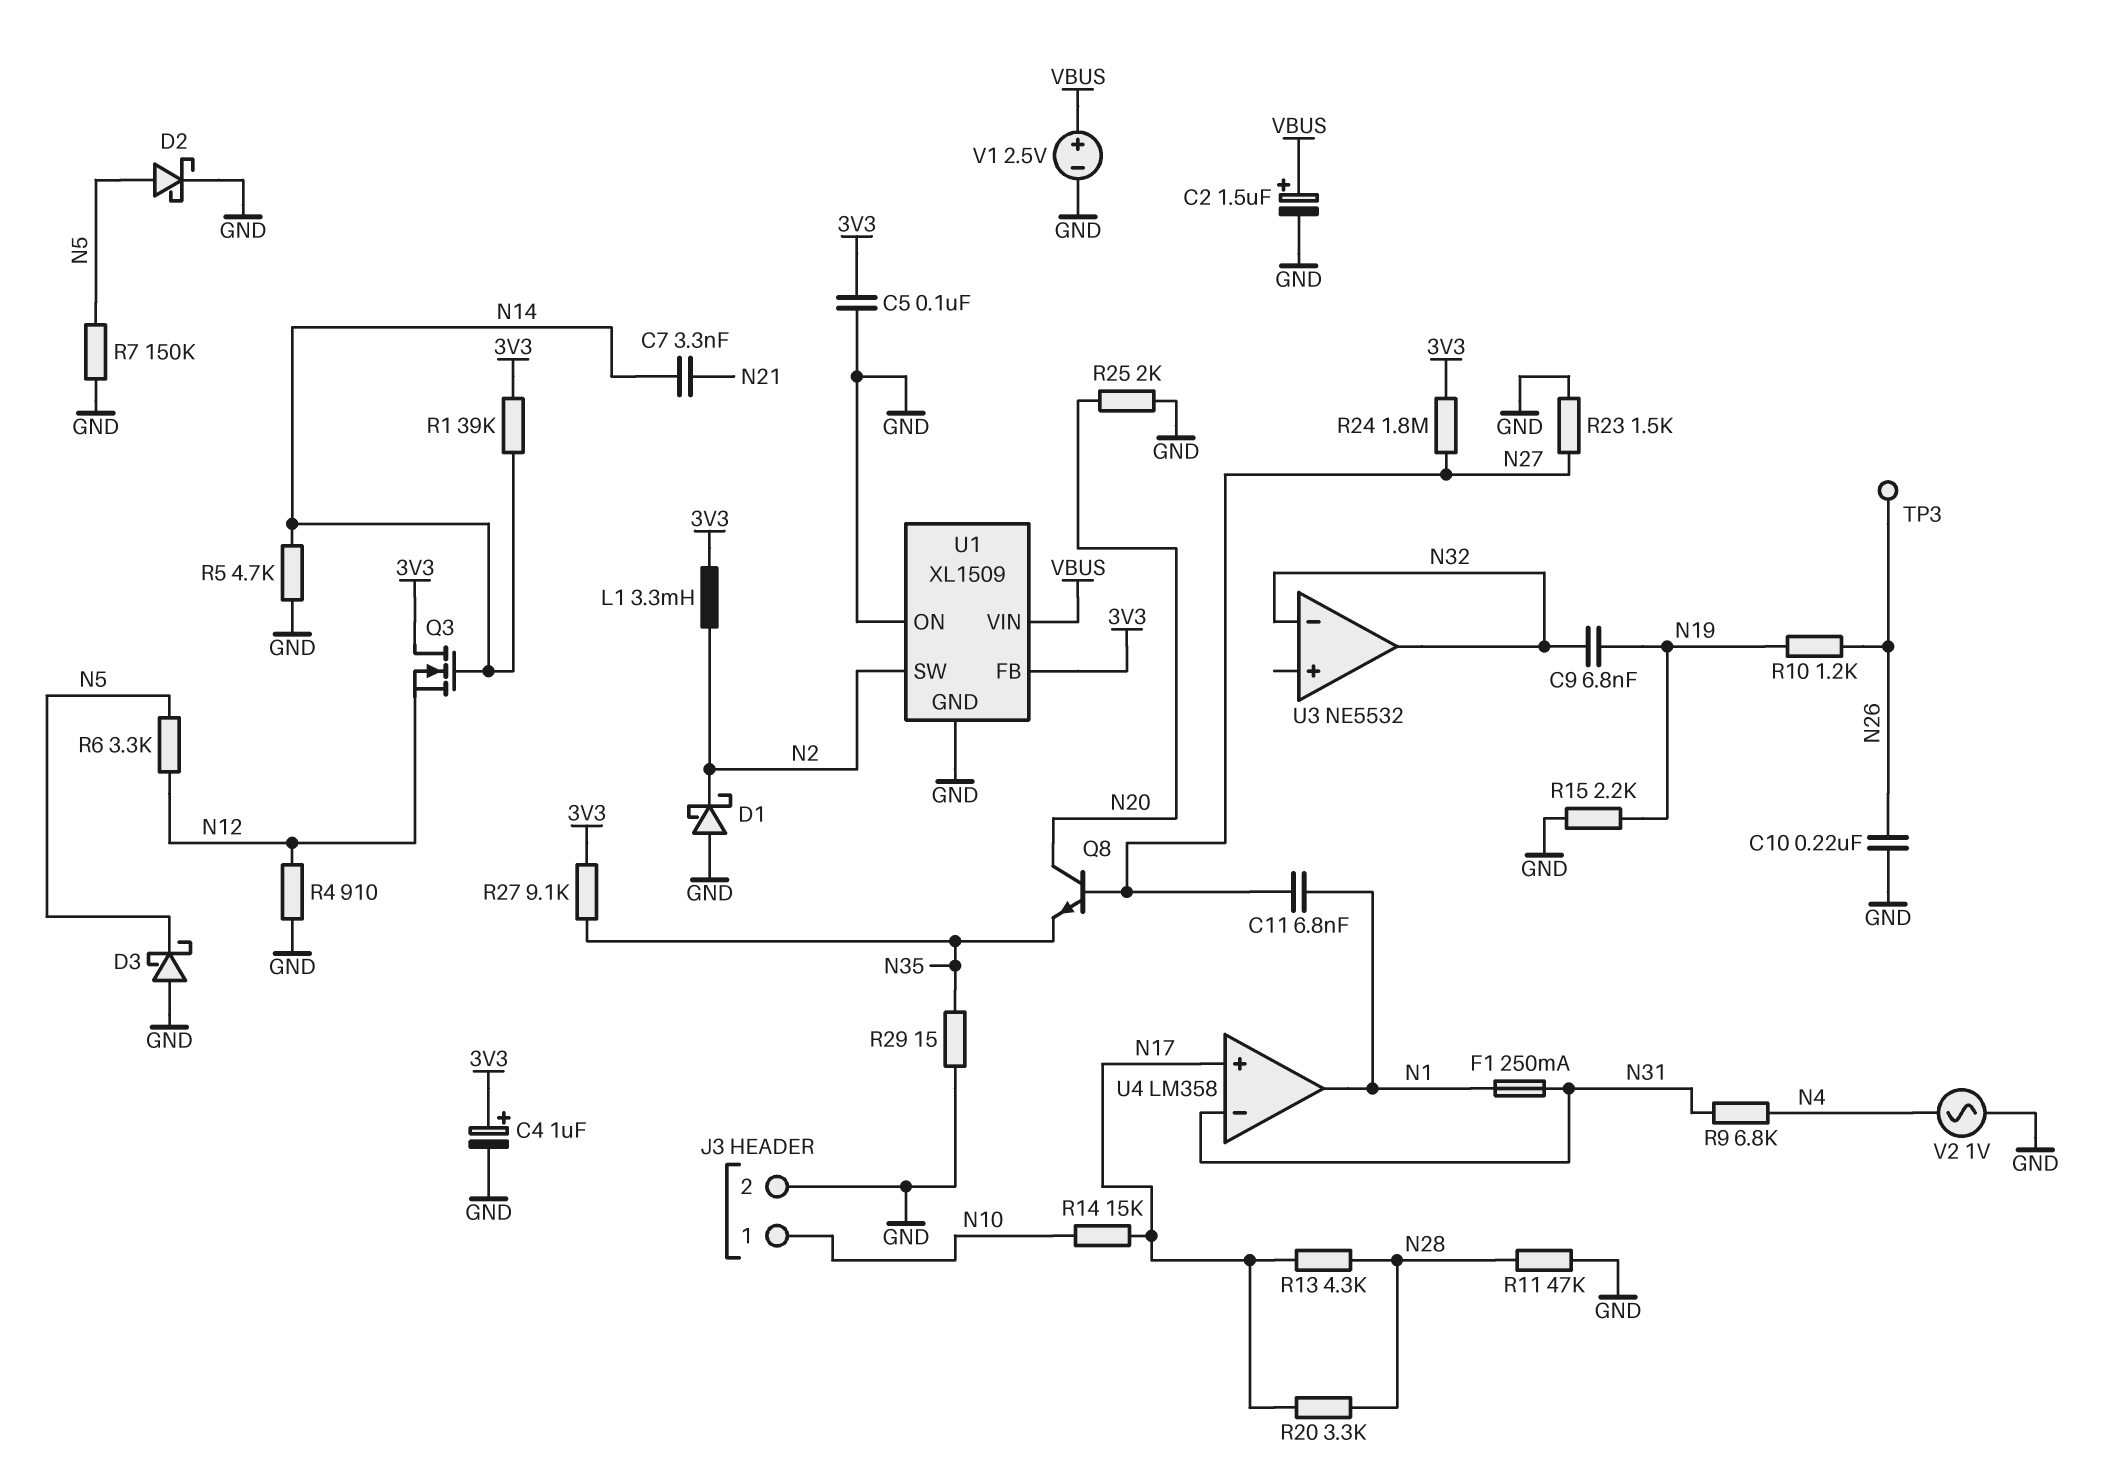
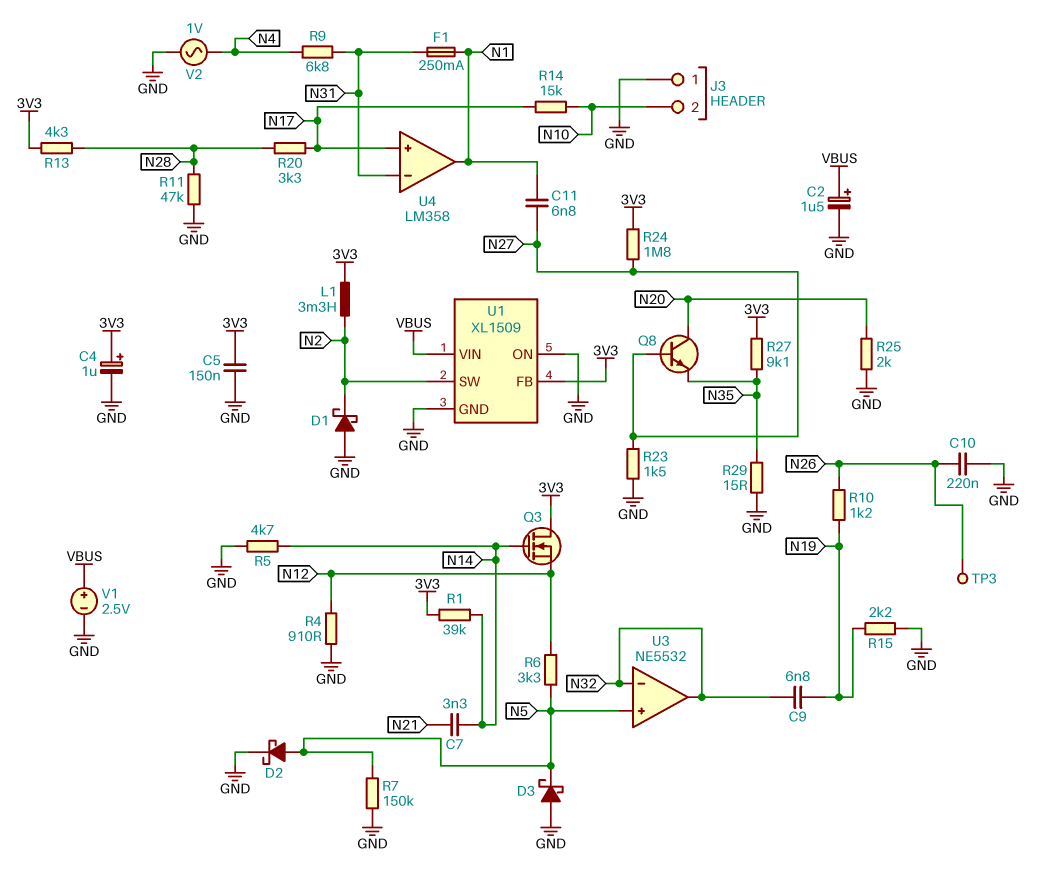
C5: 100nF (3V3, GND) -> 150nF (3V3, GND)
J3 pin 1: N10 -> GND
J3 pin 2: GND -> N10
R13: 4.3k (N17, N28) -> 4.3k (3V3, N28)
U3 pin in+: none -> N5

